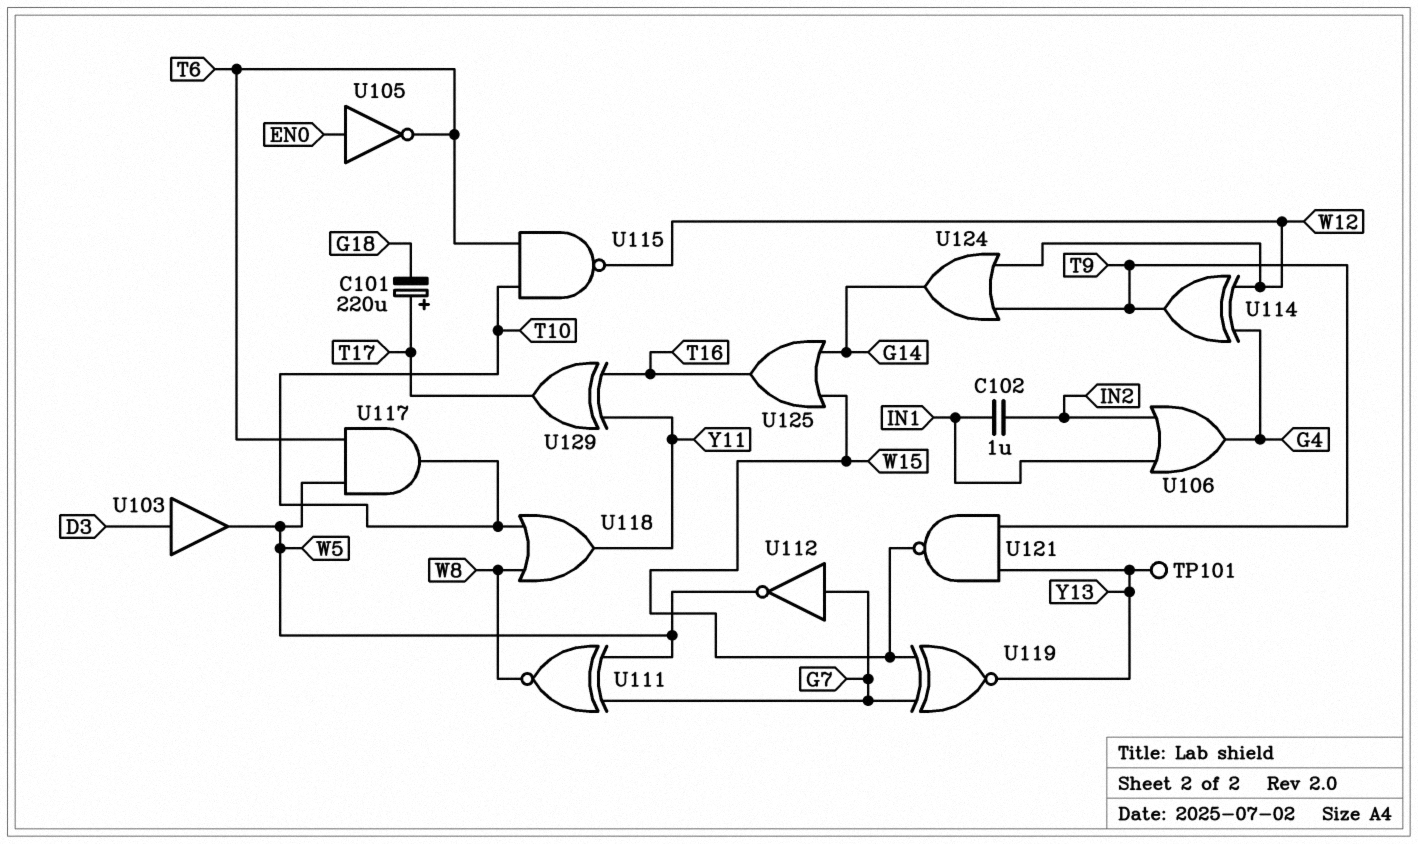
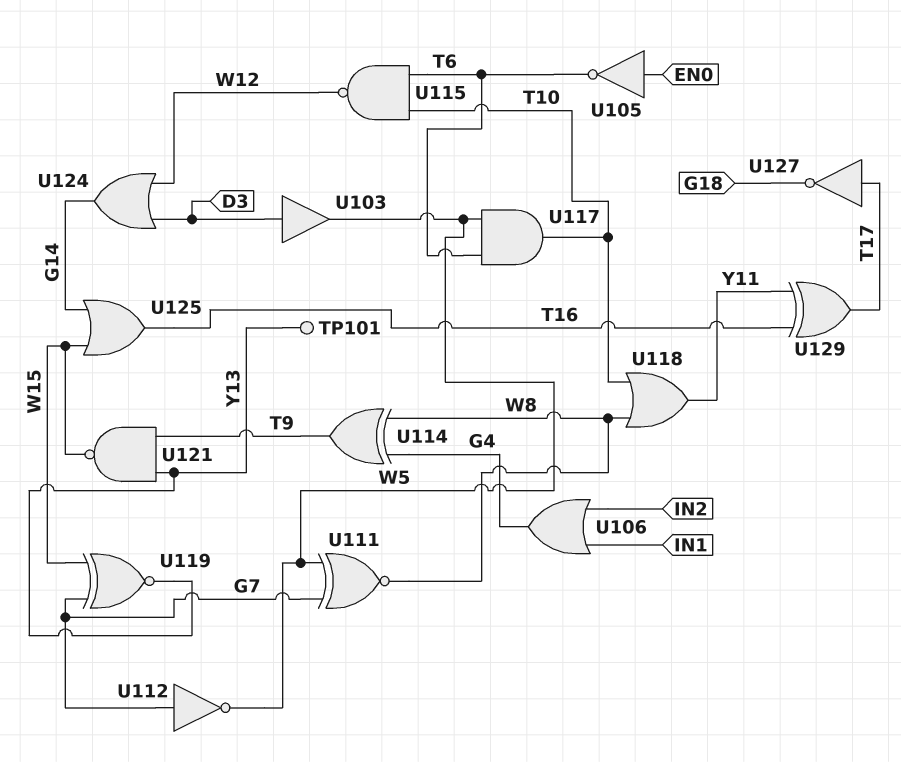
C101: 220uF (plus T17, minus G18) -> none
C102: 1uF (IN1, IN2) -> none
U114: XOR (in G4, in W12, out T9) -> XOR (in G4, in W8, out T9)
U124: OR (in T9, in W12, out G14) -> OR (in D3, in W12, out G14)
U127: none -> NOT (in T17, out G18)

